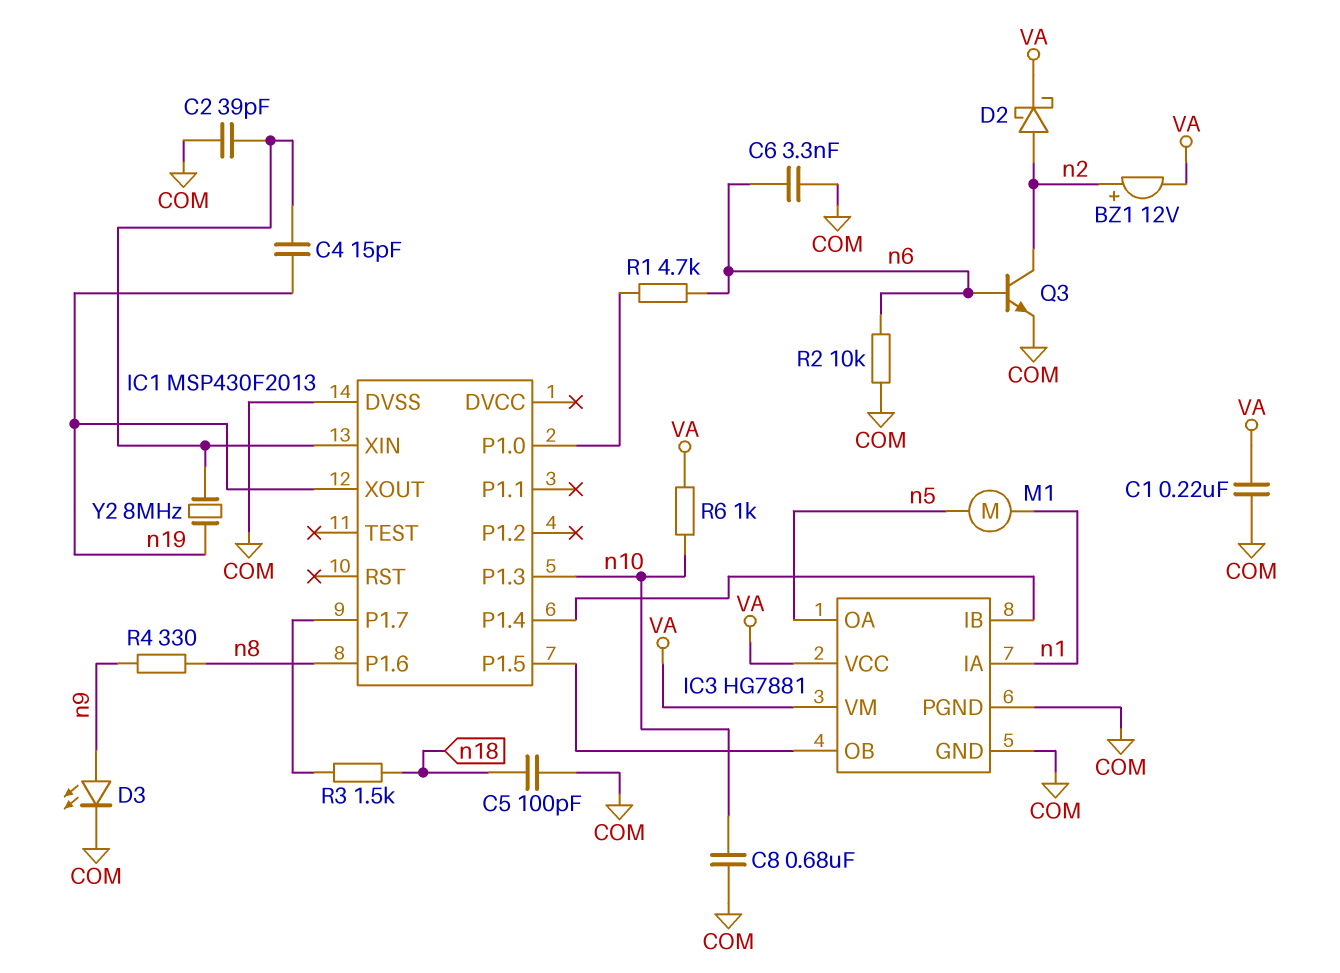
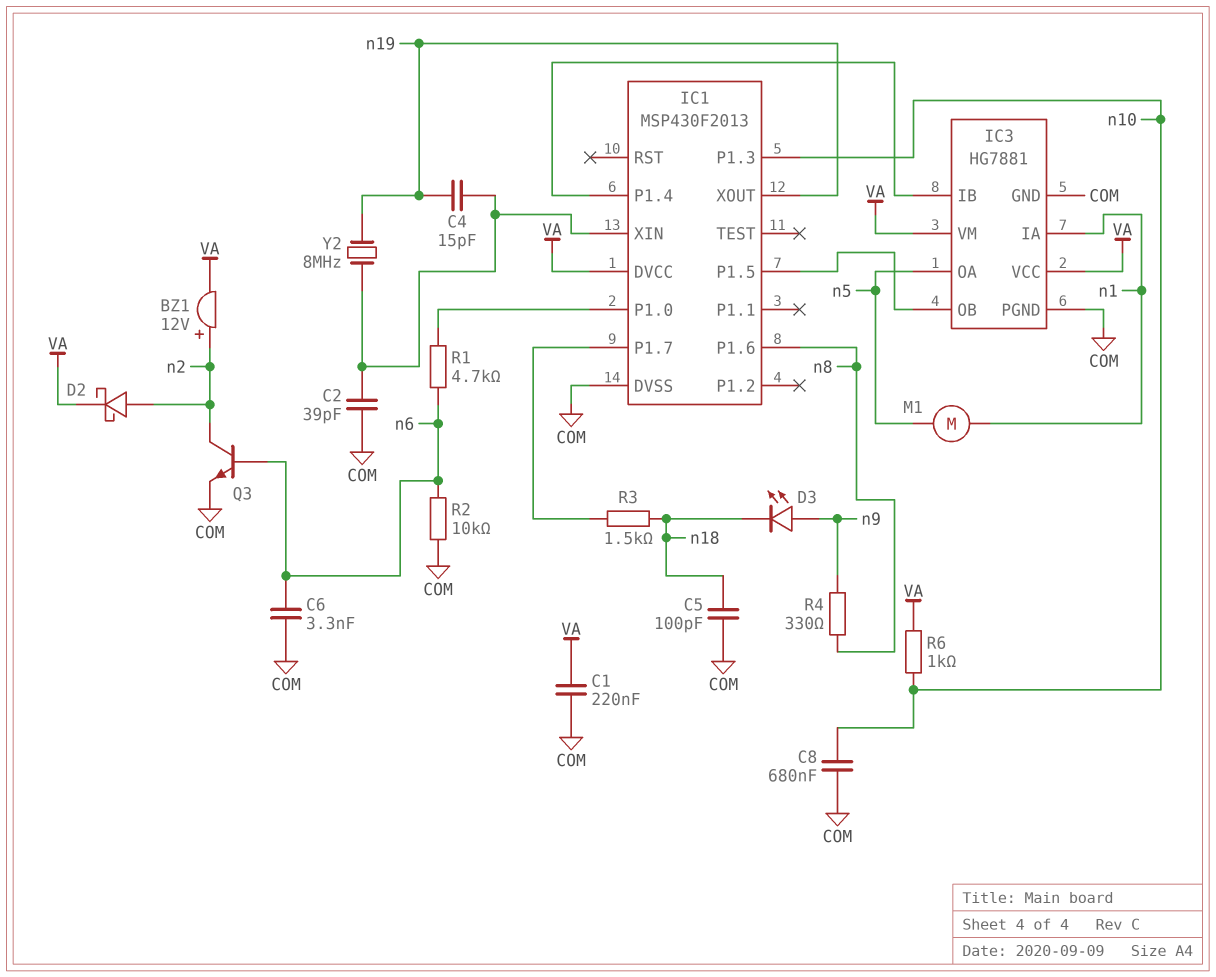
D3: LED (A n9, K COM) -> LED (A n9, K n18)
IC1 pin DVCC: none -> VA

